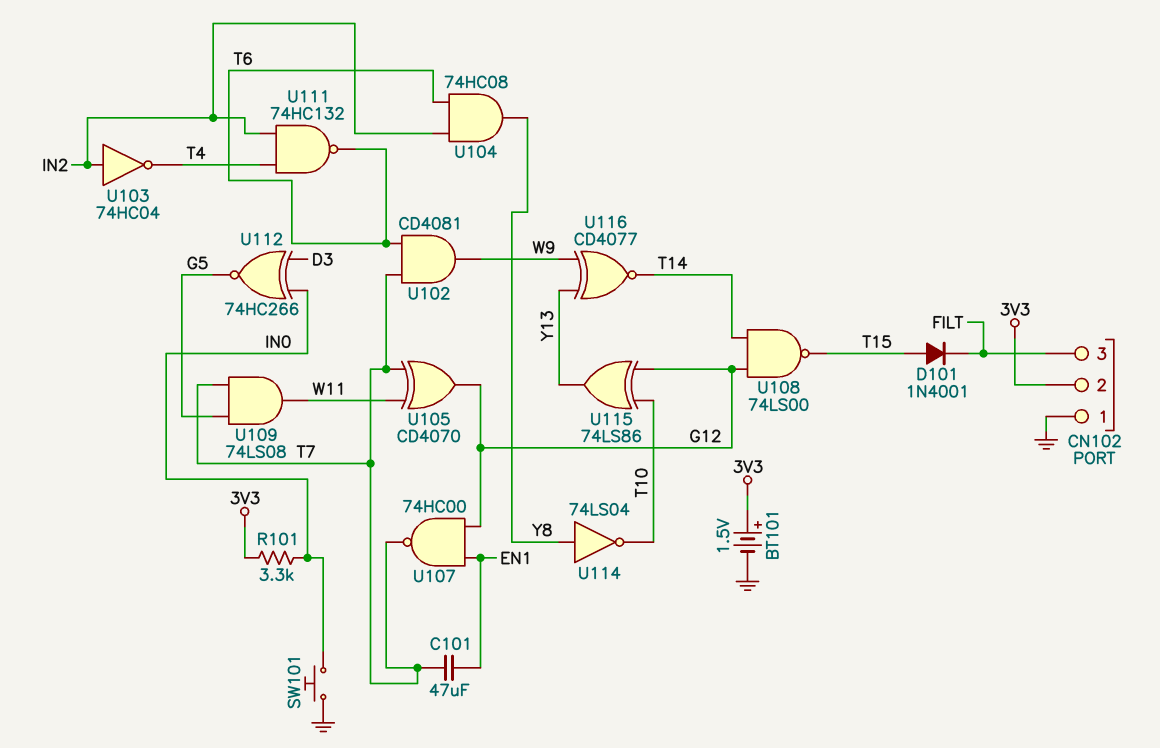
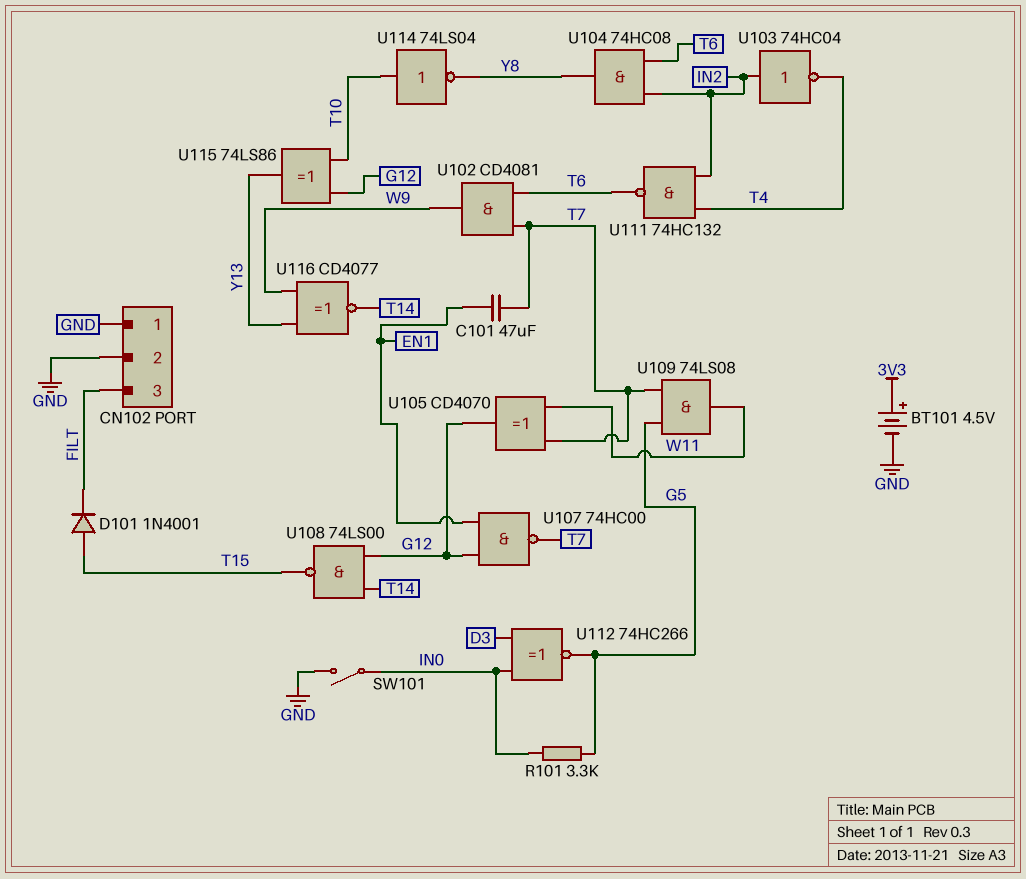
BT101: 1.5V (plus 3V3, minus GND) -> 4.5V (plus 3V3, minus GND)
CN102 pin 2: 3V3 -> GND
R101: 3.3k (3V3, IN0) -> 3.3k (G5, IN0)
SW101: button (GND, IN0) -> switch (GND, IN0)
U114: NOT 74LS04 (in Y8, out T10) -> NOT 74LS04 (in T10, out Y8)

